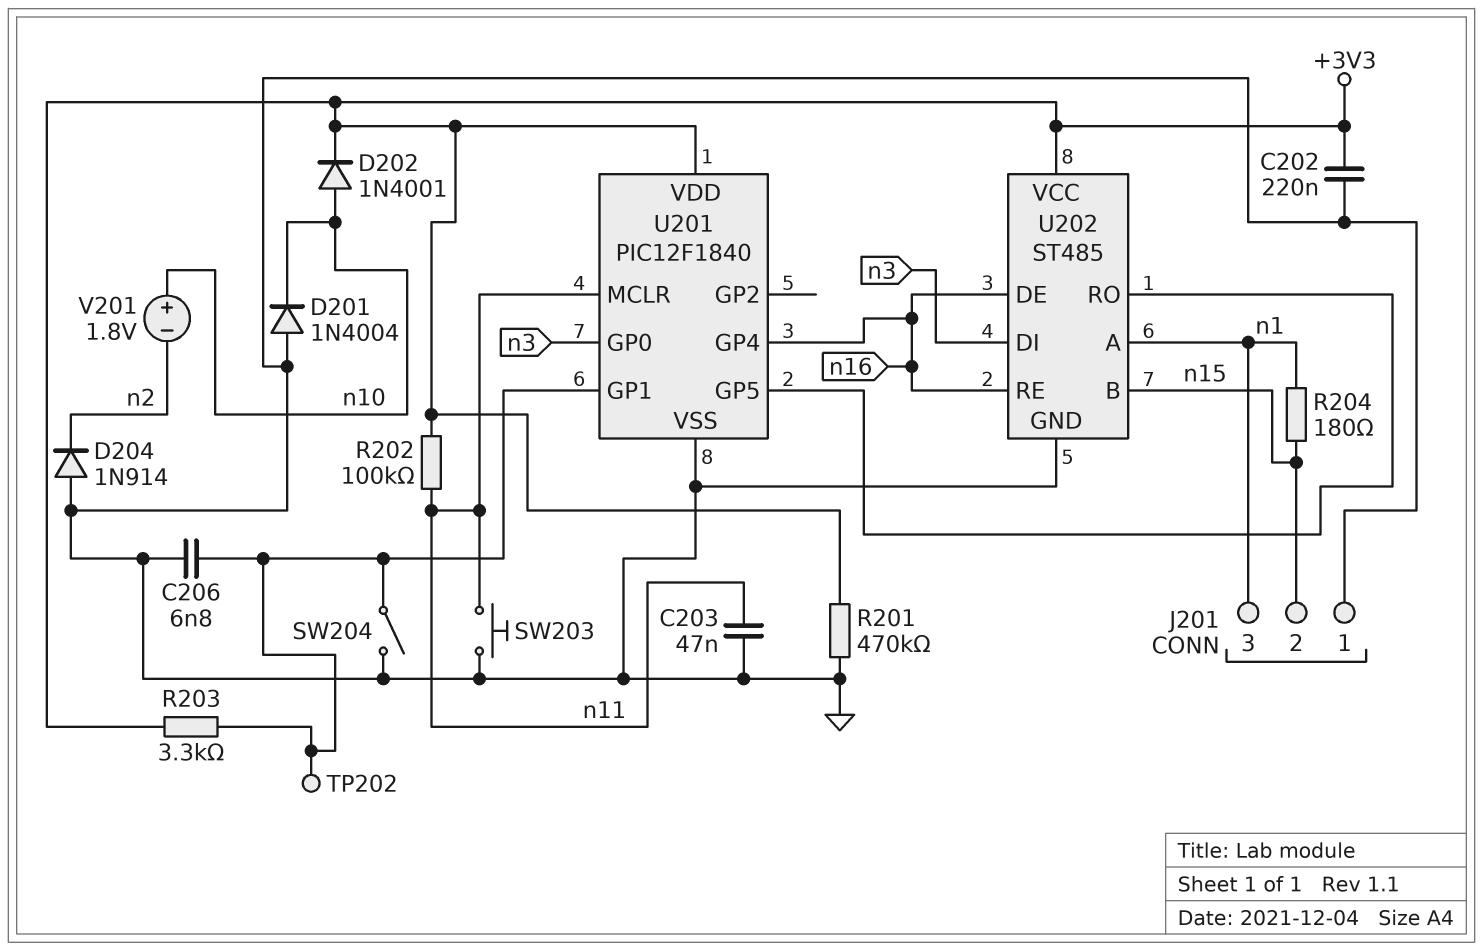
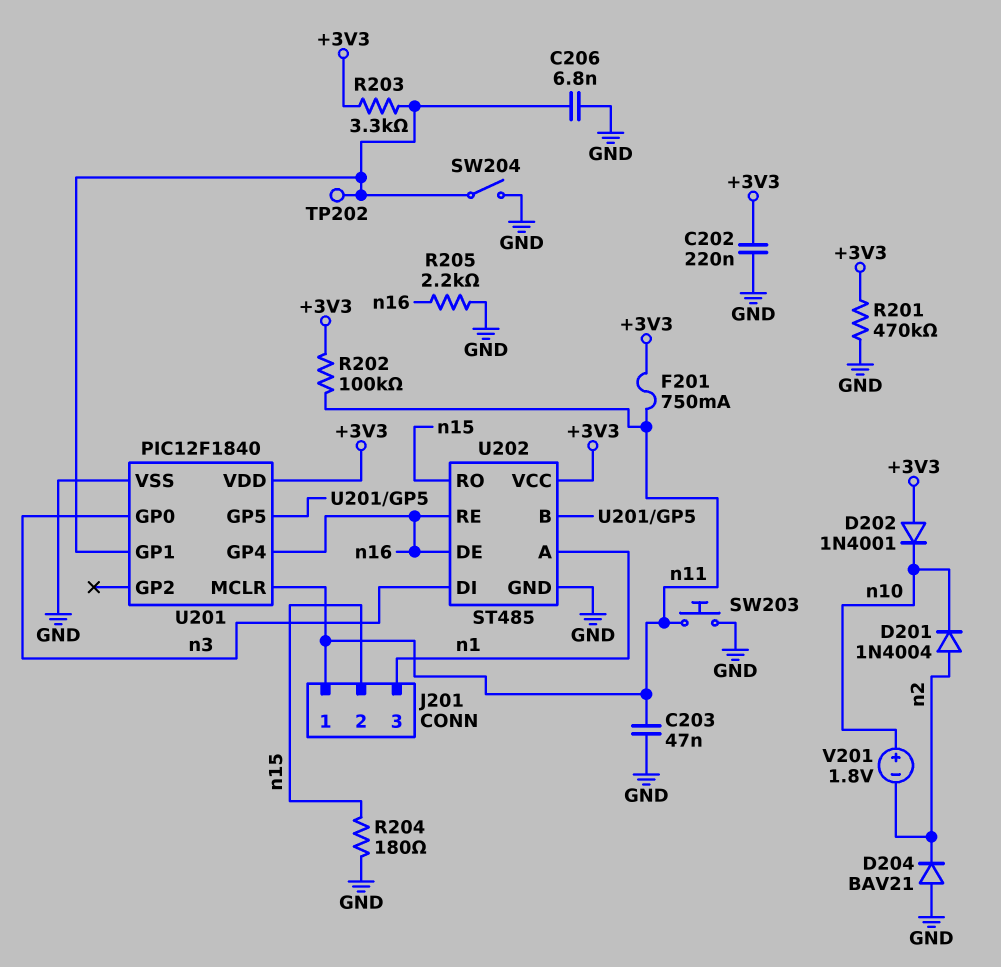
D201: diode 1N4004 (A GND, K n10) -> diode 1N4004 (A n2, K n10)
D202: diode 1N4001 (A n10, K +3V3) -> diode 1N4001 (A +3V3, K n10)
D204: diode 1N914 (A GND, K n2) -> diode BAV21 (A GND, K n2)
F201: none -> 750mA (+3V3, n11)
J201 pin 1: GND -> n11
R204: 180 (n1, n15) -> 180 (GND, n15)
R205: none -> 2.2k (GND, n16)
U202 pin B: n15 -> U201/GP5
U202 pin RO: U201/GP5 -> n15

